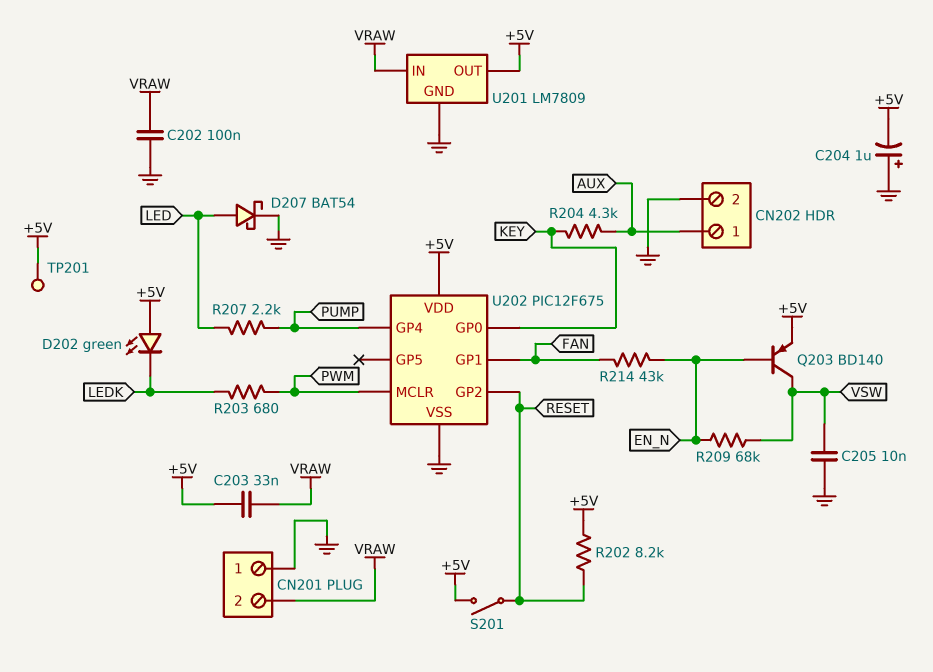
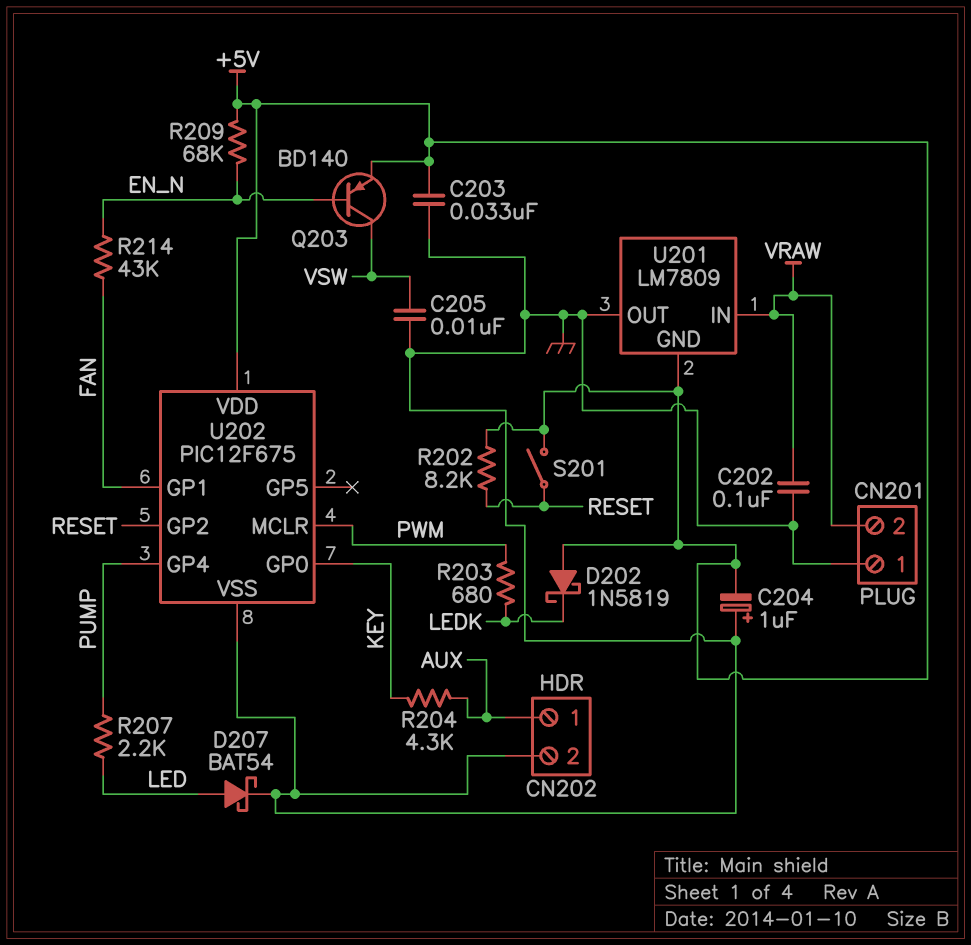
C203: 33nF (+5V, VRAW) -> 33nF (+5V, GND)
D202: LED green (A +5V, K LEDK) -> schottky 1N5819 (A +5V, K LEDK)
R209: 68k (EN_N, VSW) -> 68k (+5V, EN_N)
TP201: test point (+5V) -> none
U201 pin GND: GND -> +5V
U201 pin OUT: +5V -> GND

